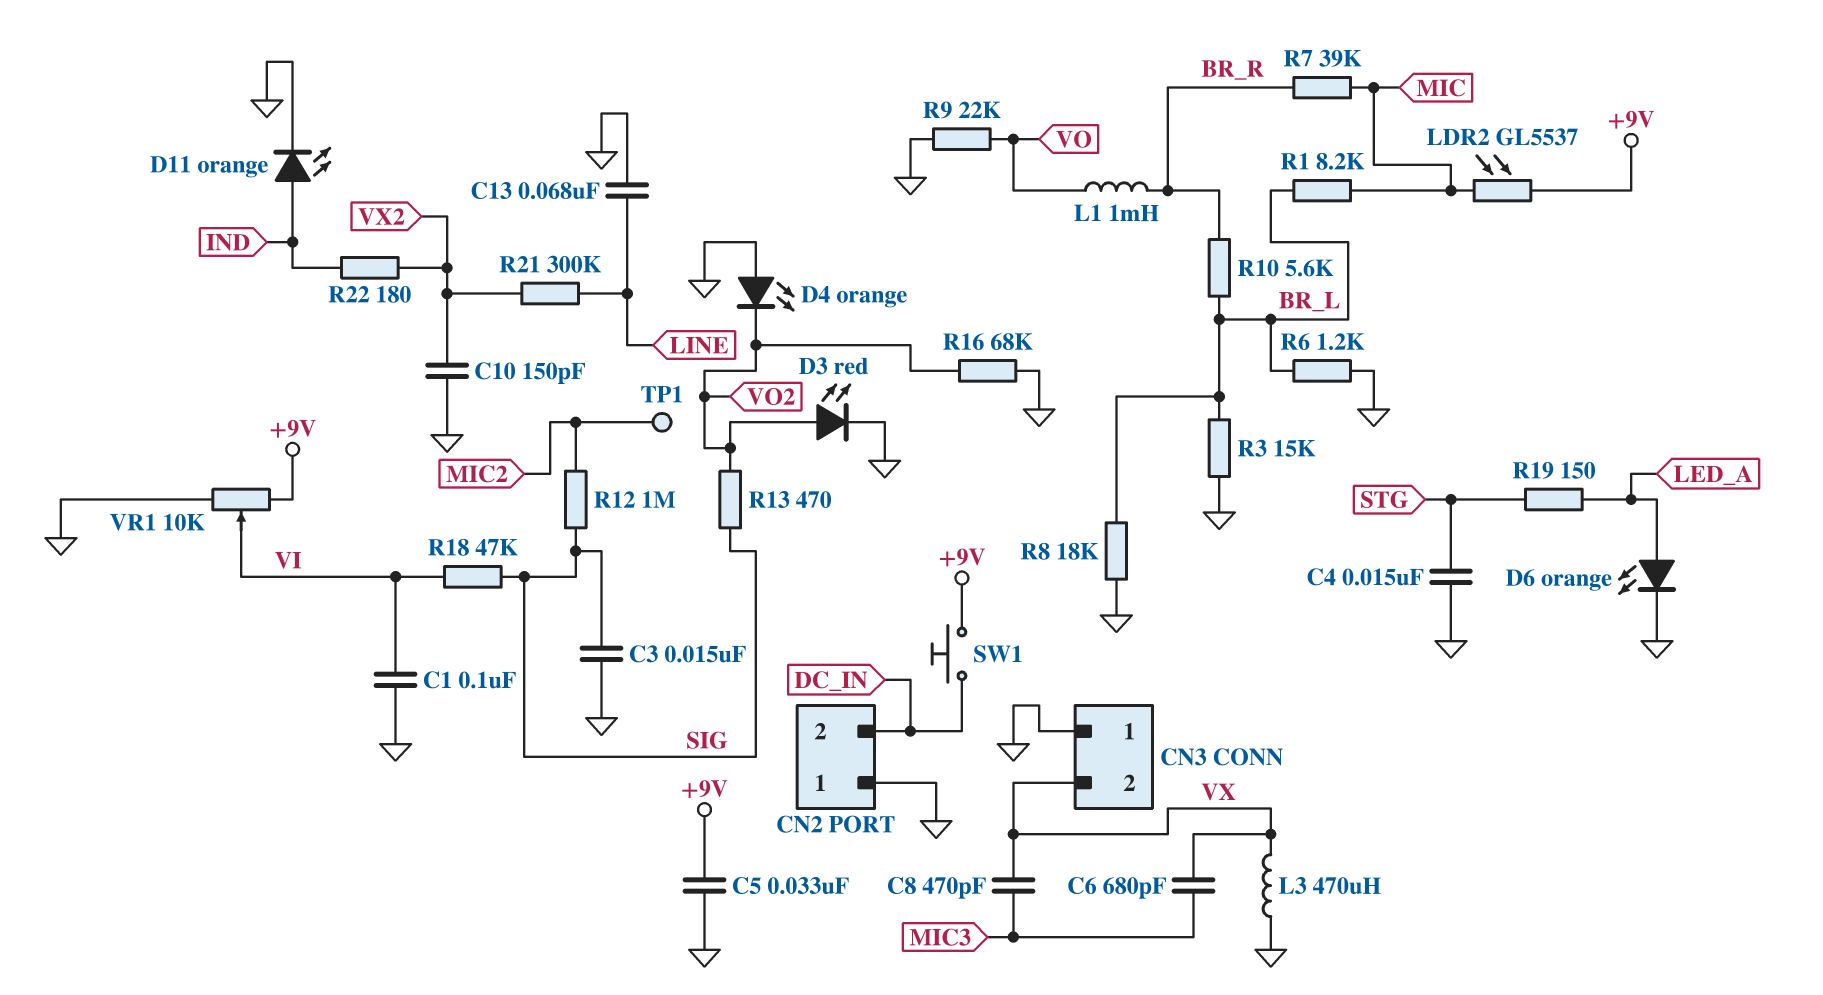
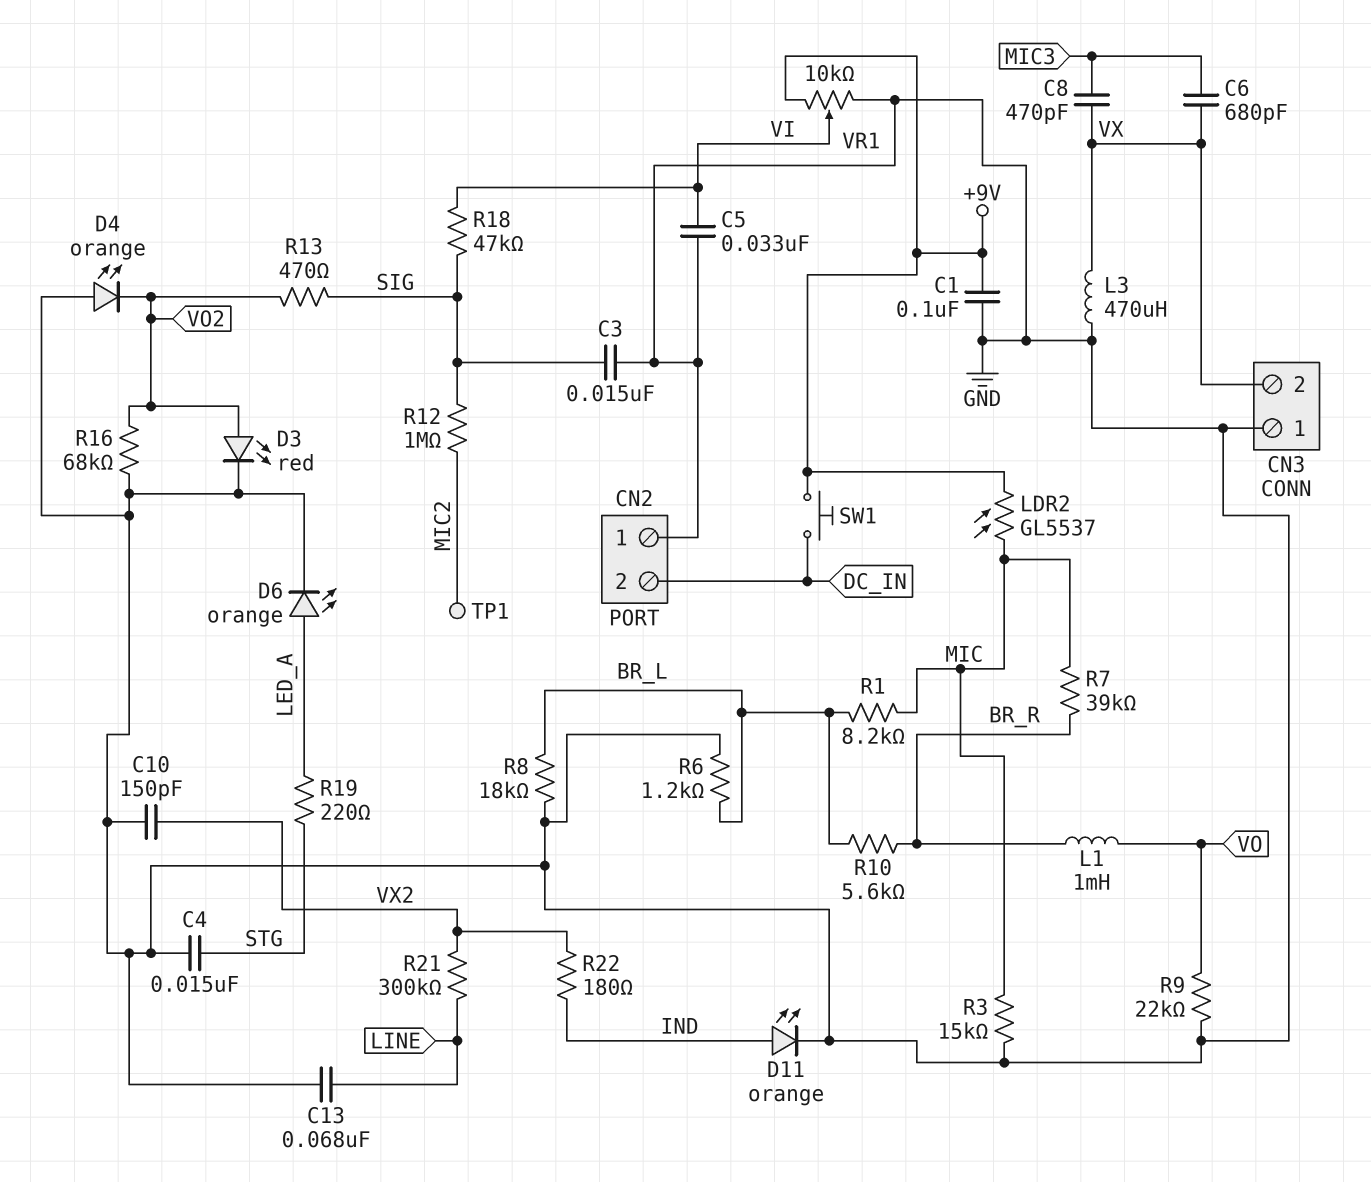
C1: 100nF (GND, VI) -> 100nF (+9V, GND)
C5: 33nF (+9V, GND) -> 33nF (GND, VI)
R3: 15k (BR_L, GND) -> 15k (GND, MIC)
R19: 150 (LED_A, STG) -> 220 (LED_A, STG)

